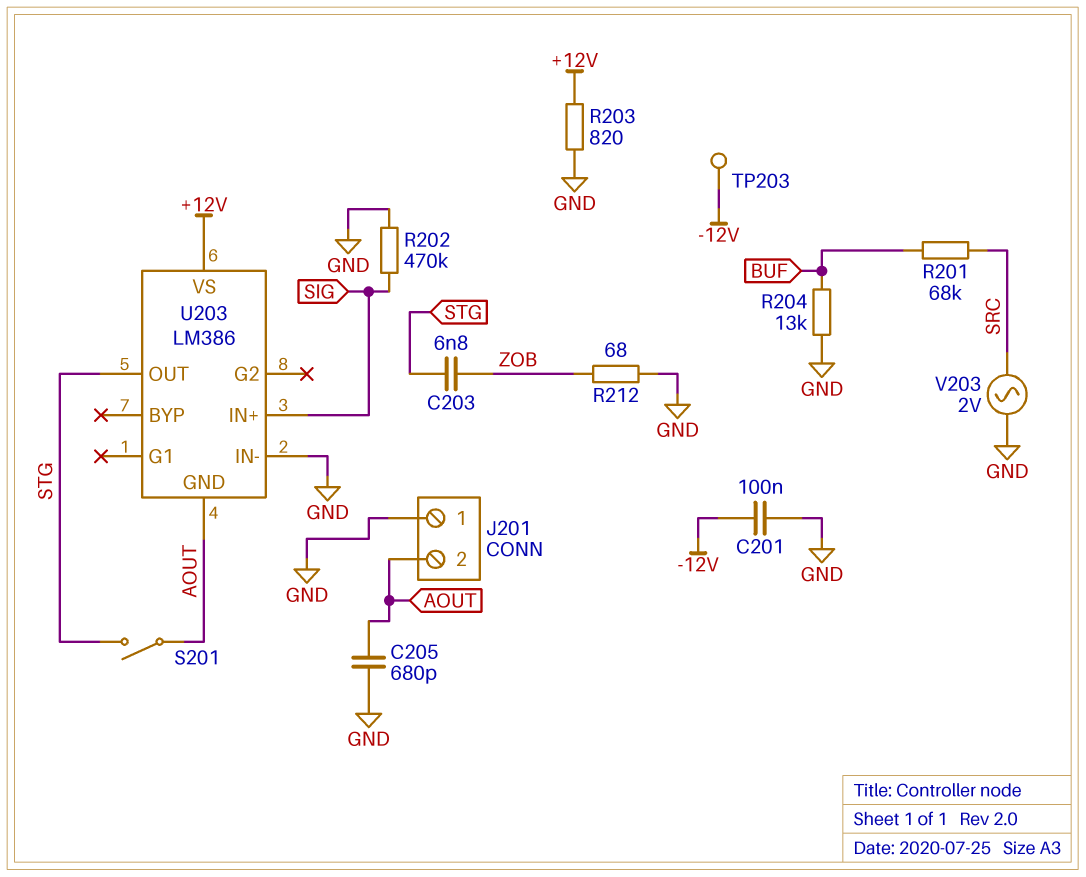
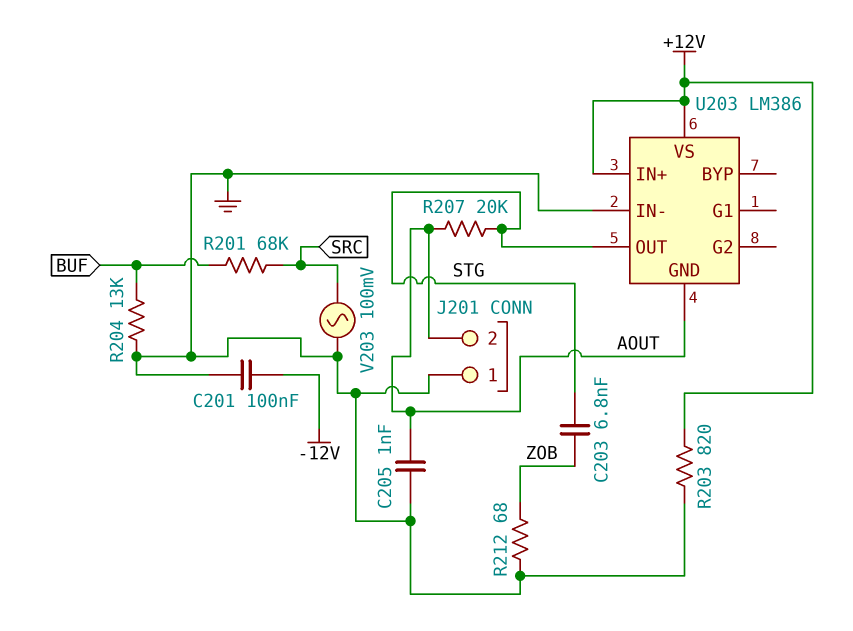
C205: 680pF (AOUT, GND) -> 1nF (AOUT, GND)
R202: 470k (GND, SIG) -> none
R207: none -> 20k (AOUT, STG)
S201: switch (AOUT, STG) -> none
TP203: test point (-12V) -> none
U203 pin IN+: SIG -> +12V
V203: AC 2V (GND, SRC) -> AC 100mV (GND, SRC)

